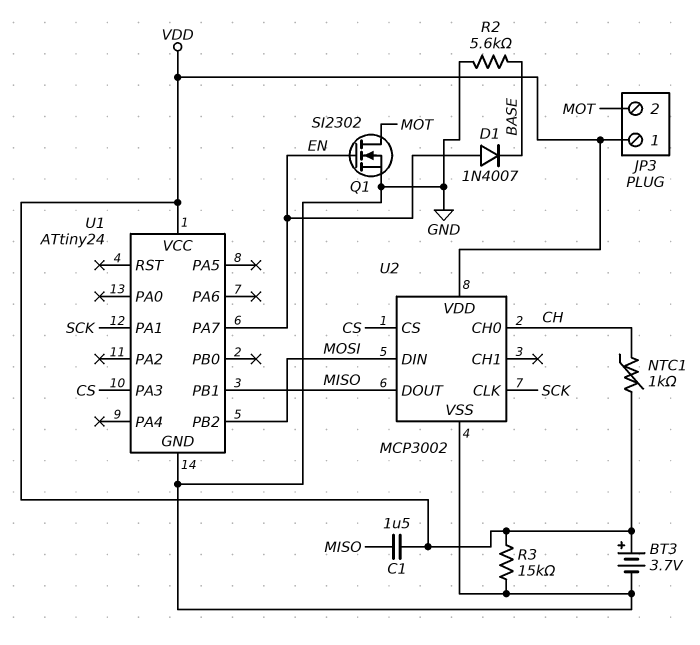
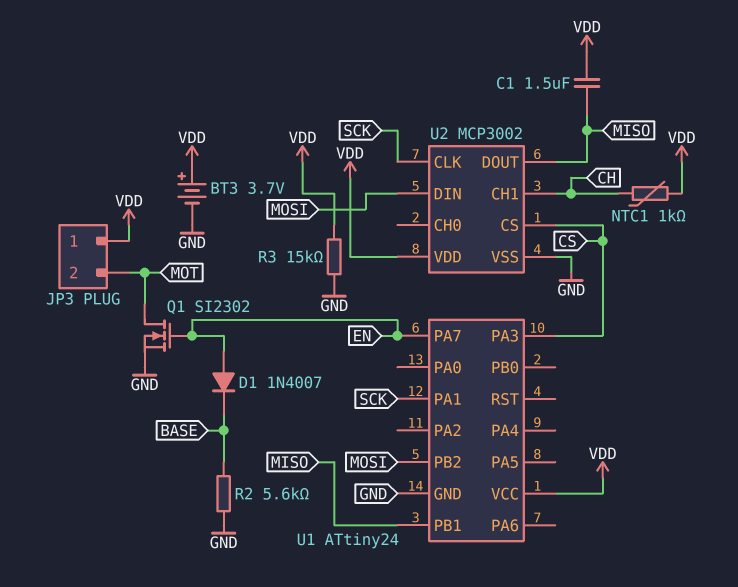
U2 pin CH0: CH -> none
U2 pin CH1: none -> CH

